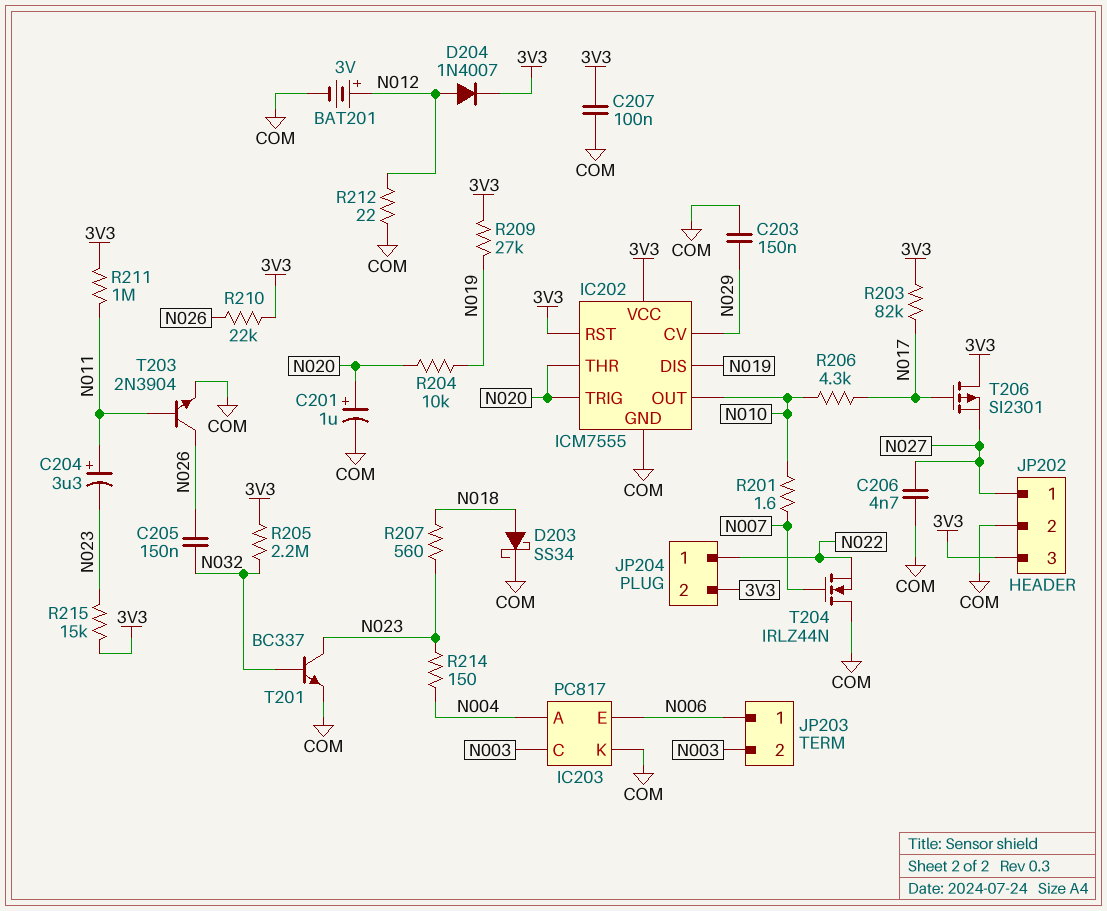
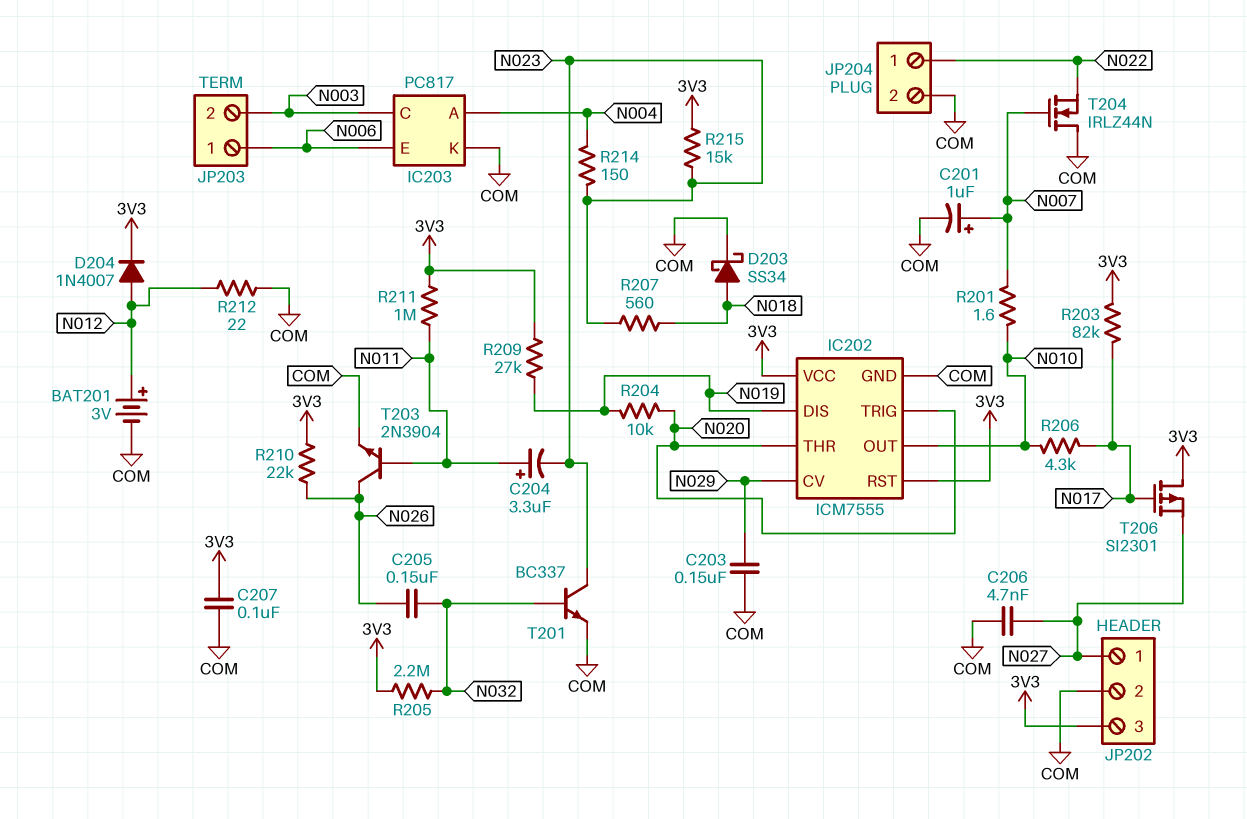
C201: 1uF (plus N020, minus COM) -> 1uF (plus N007, minus COM)
JP204 pin 2: 3V3 -> COM

